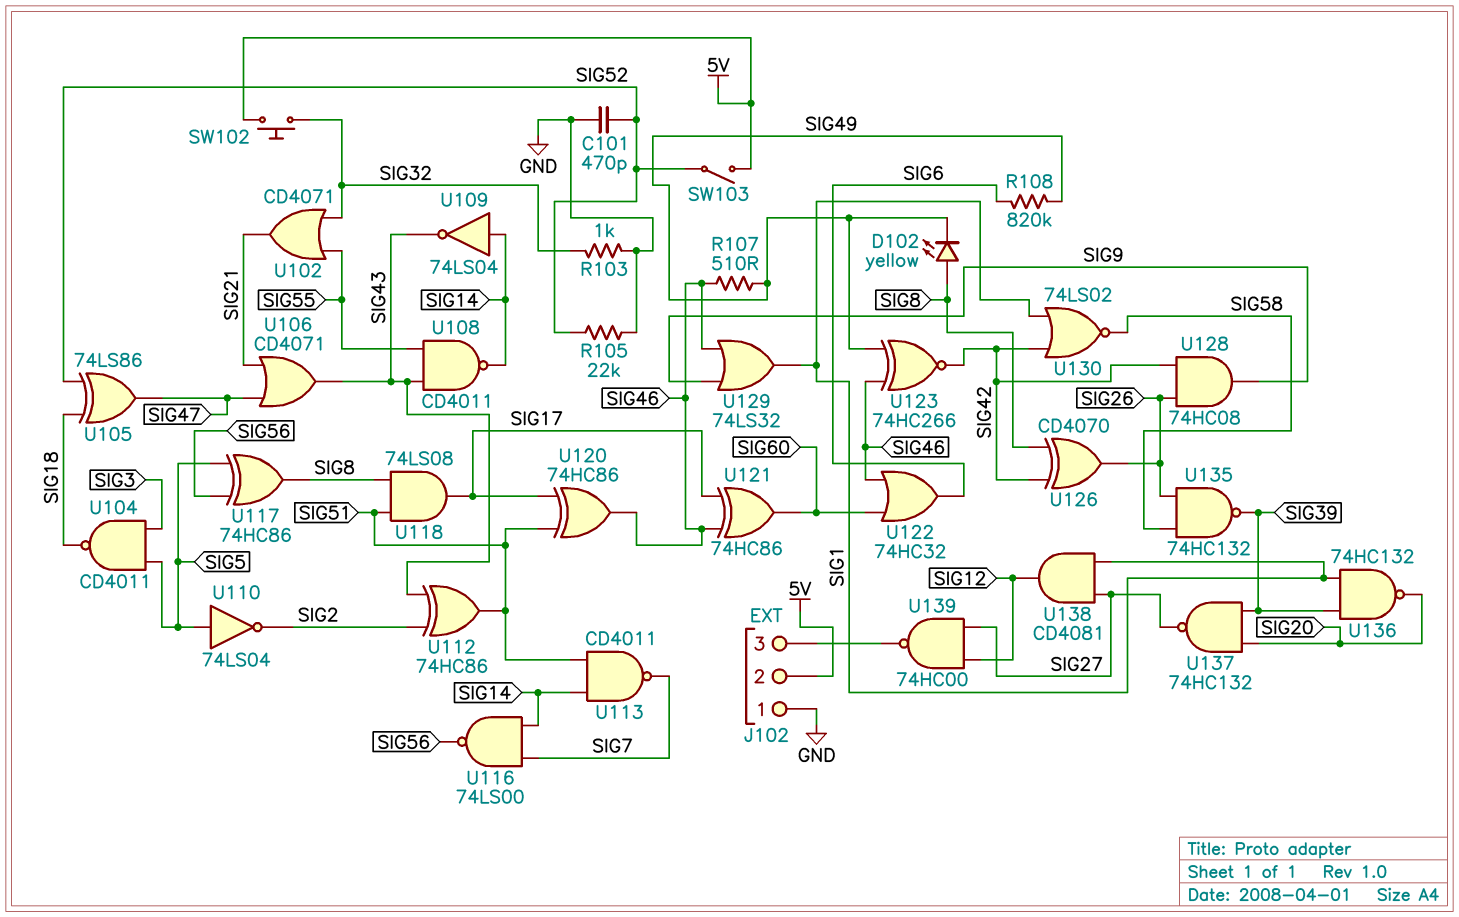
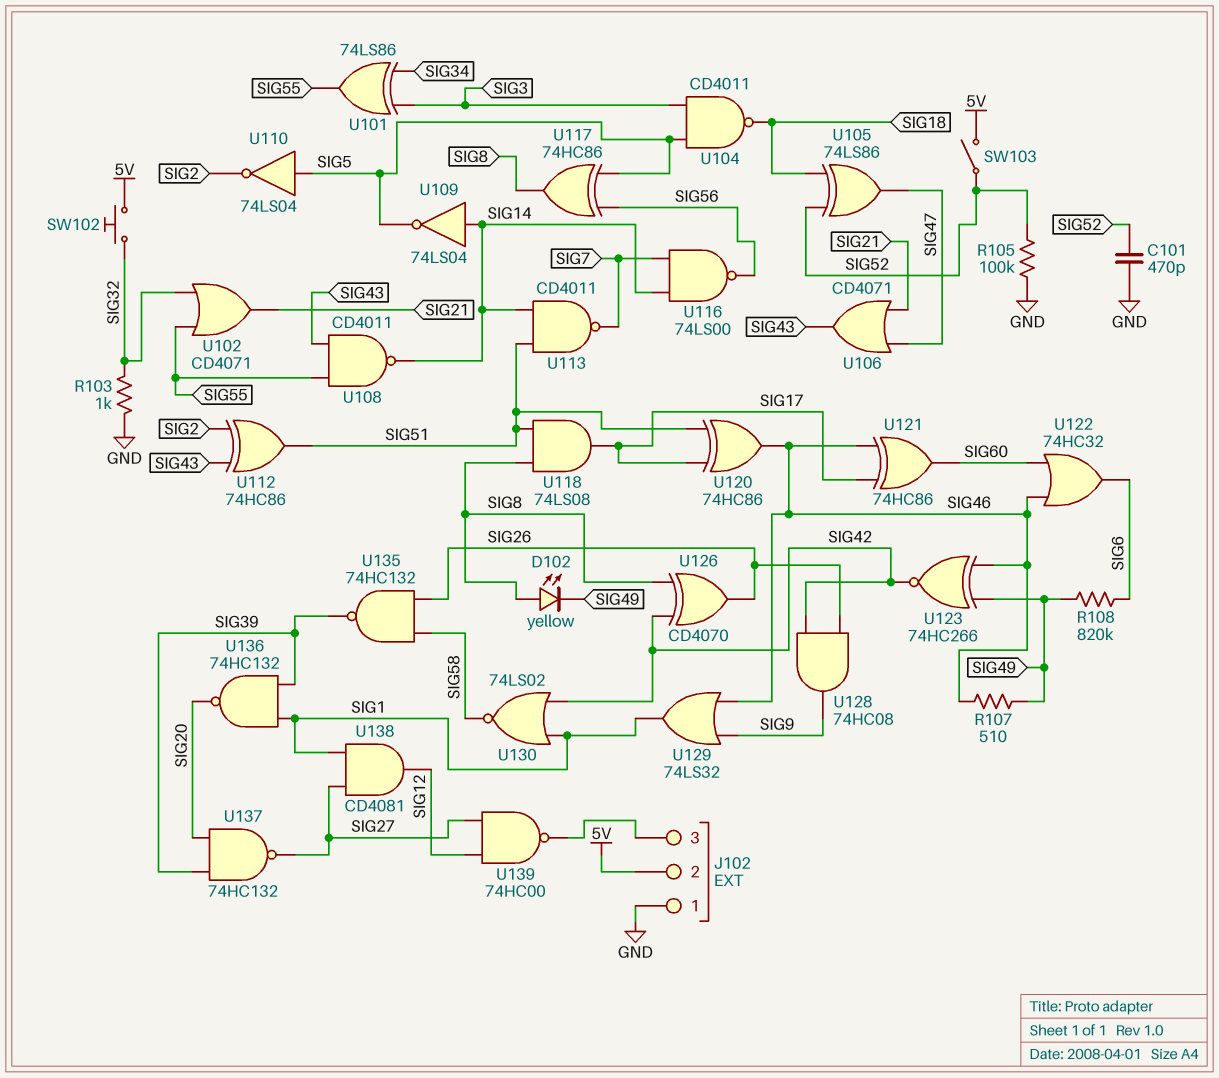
R105: 22k (GND, SIG52) -> 100k (GND, SIG52)
U101: none -> XOR 74LS86 (in SIG3, in SIG34, out SIG55)
U109: NOT 74LS04 (in SIG14, out SIG43) -> NOT 74LS04 (in SIG14, out SIG5)

